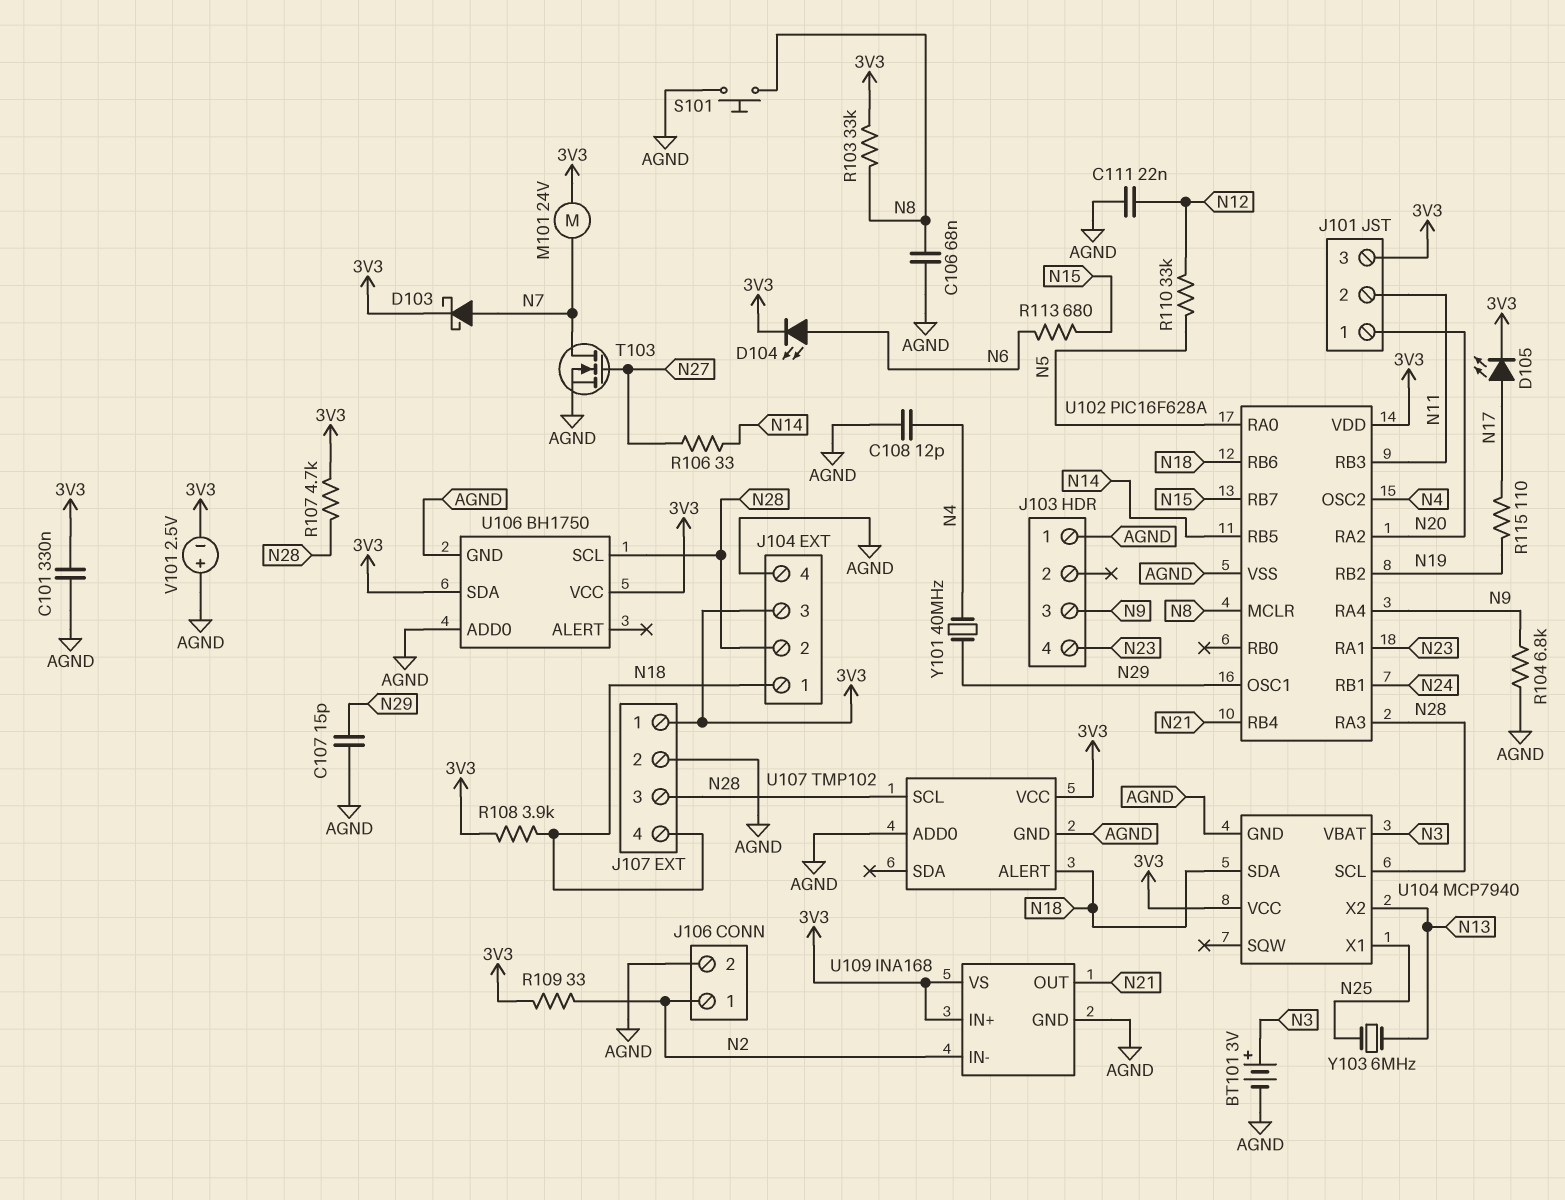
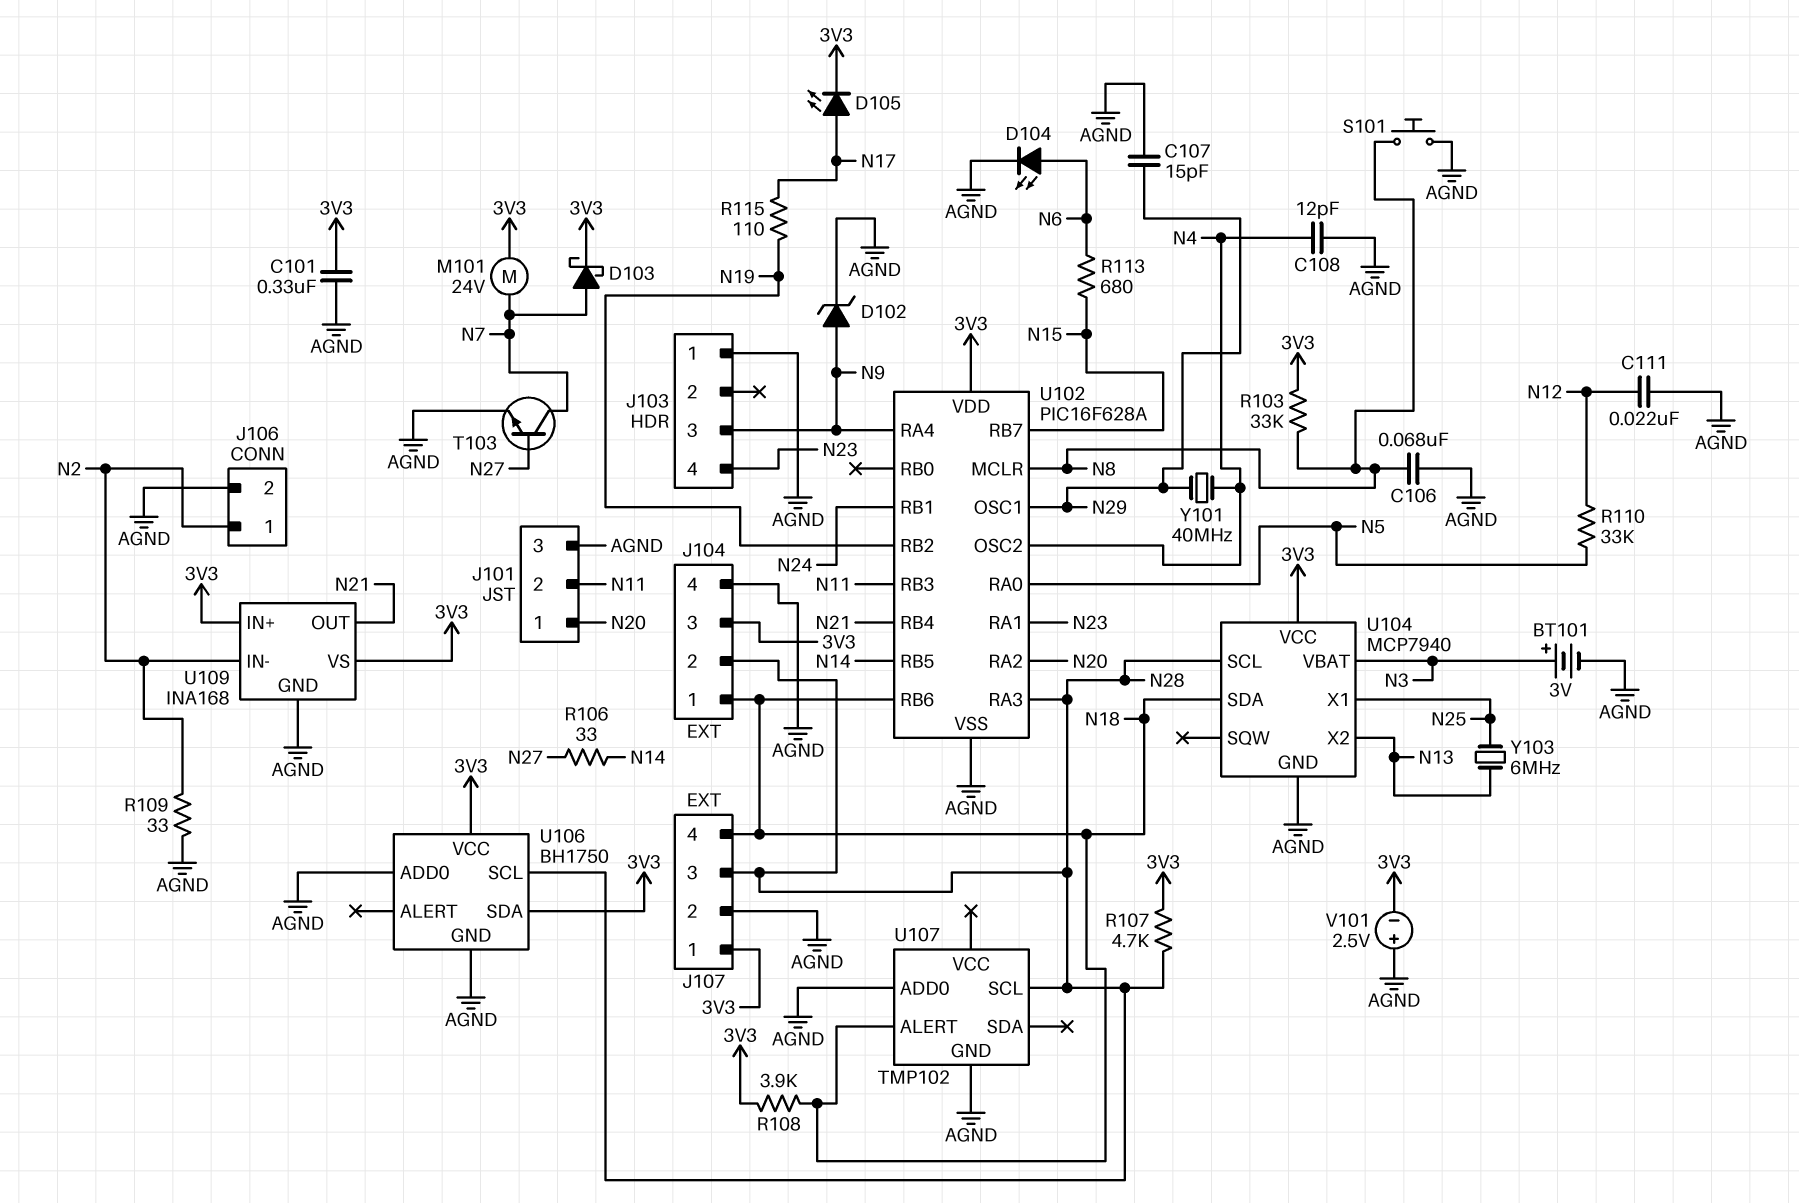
D102: none -> zener (A N9, K AGND)
D104: LED (A N6, K 3V3) -> LED (A N6, K AGND)
J101 pin 3: 3V3 -> AGND
R104: 6.8k (AGND, N9) -> none
R109: 33 (3V3, N2) -> 33 (AGND, N2)
T103: NMOS (G N27, D N7, S AGND) -> NPN (B N27, C N7, E AGND)
U107 pin VCC: 3V3 -> none

